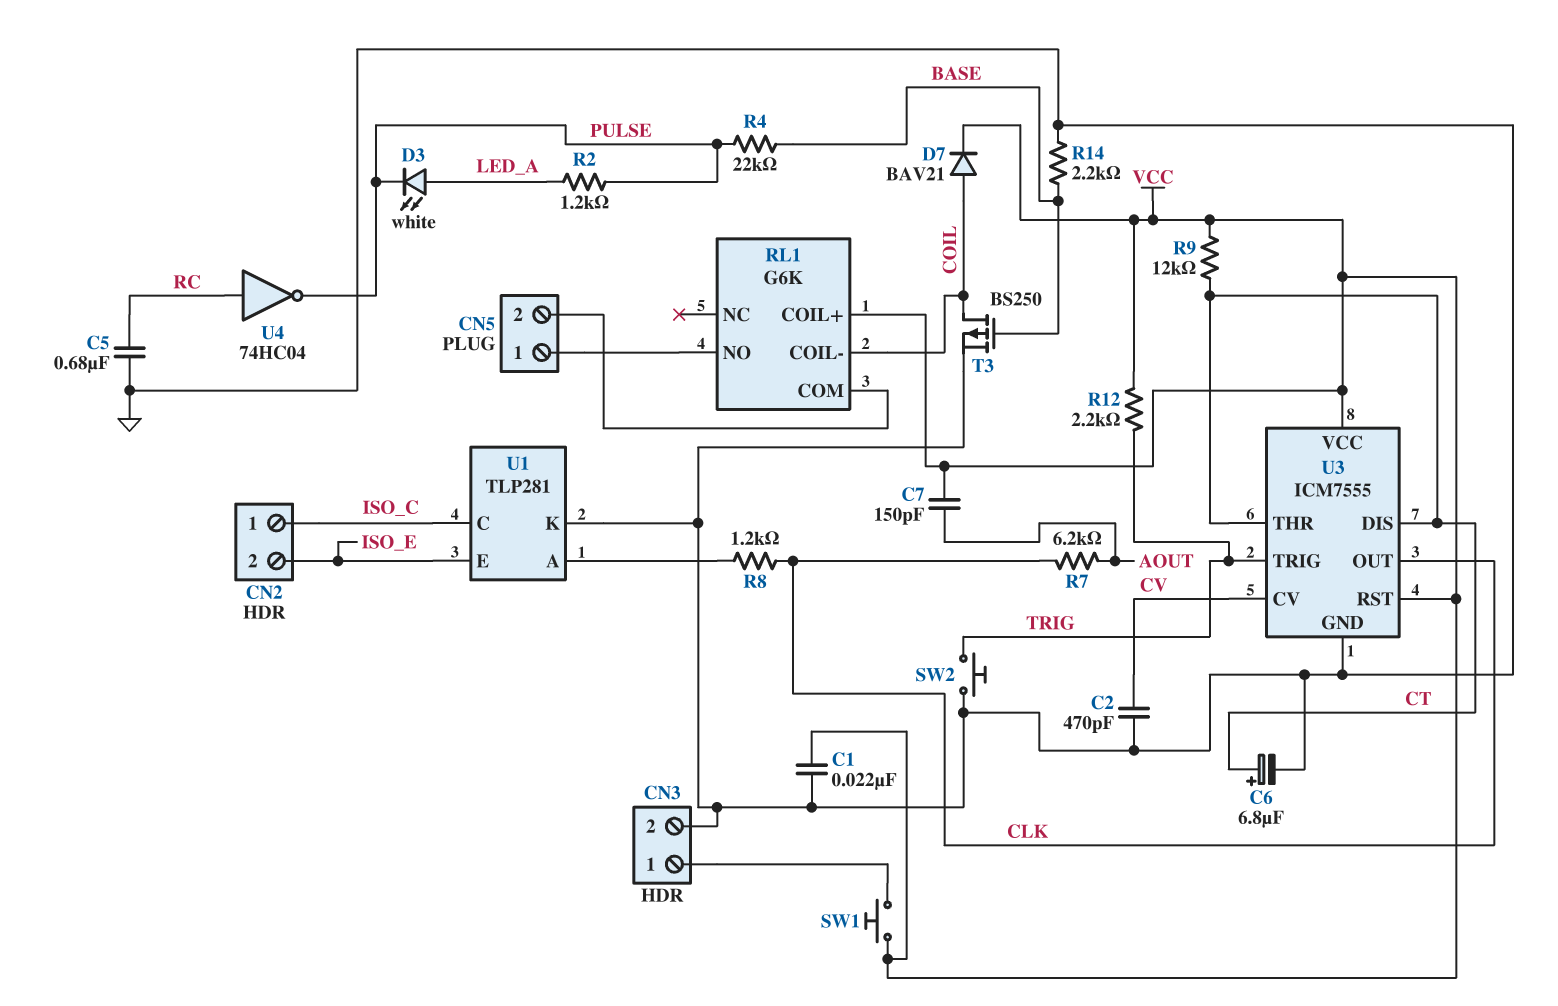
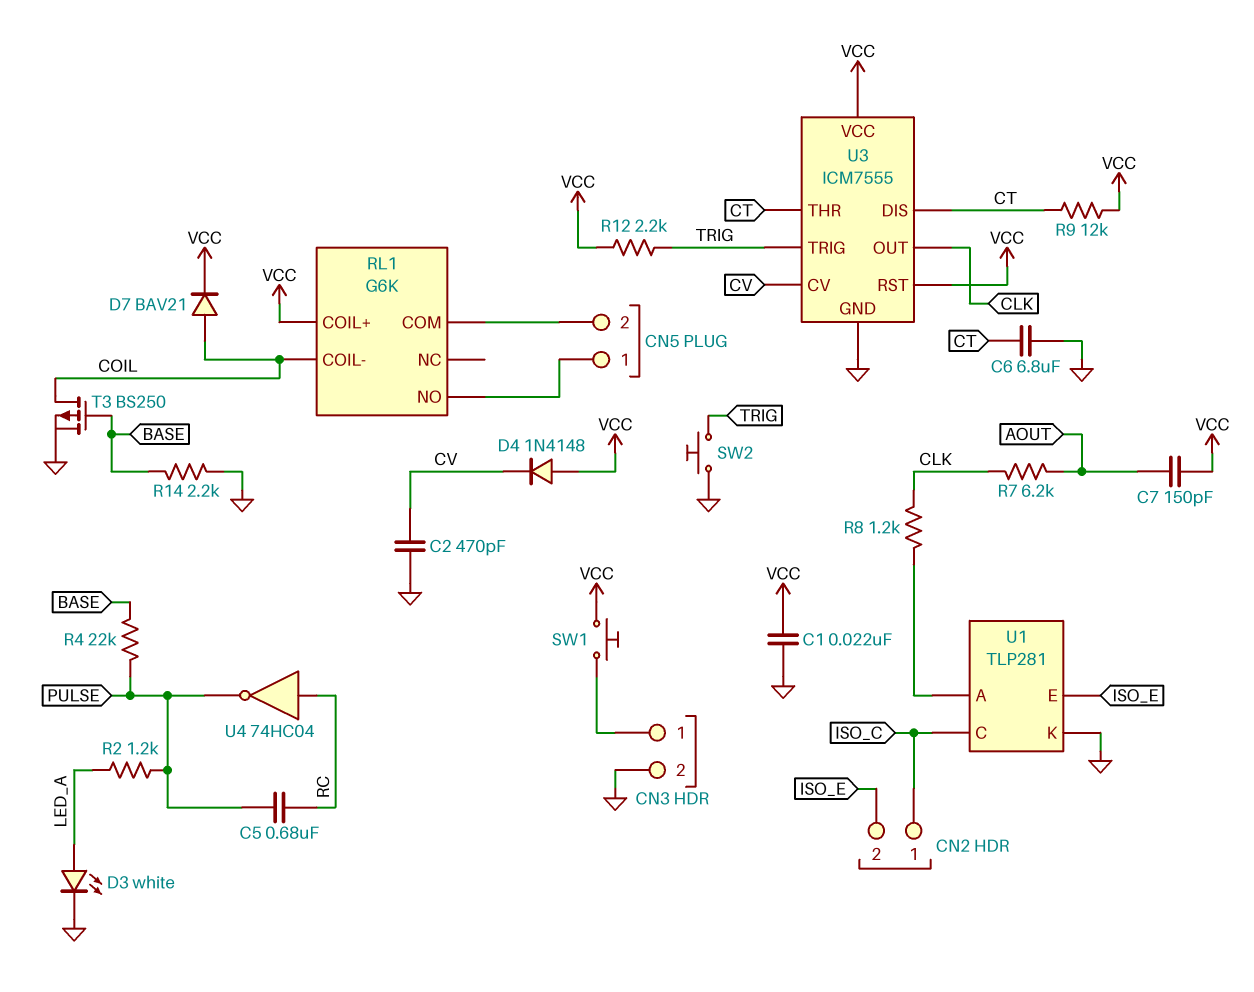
C5: 680nF (GND, RC) -> 680nF (PULSE, RC)
C6: 6.8uF (plus CT, minus GND) -> 6.8uF (CT, GND)
D3: LED white (A LED_A, K PULSE) -> LED white (A LED_A, K GND)
D4: none -> diode 1N4148 (A VCC, K CV)

